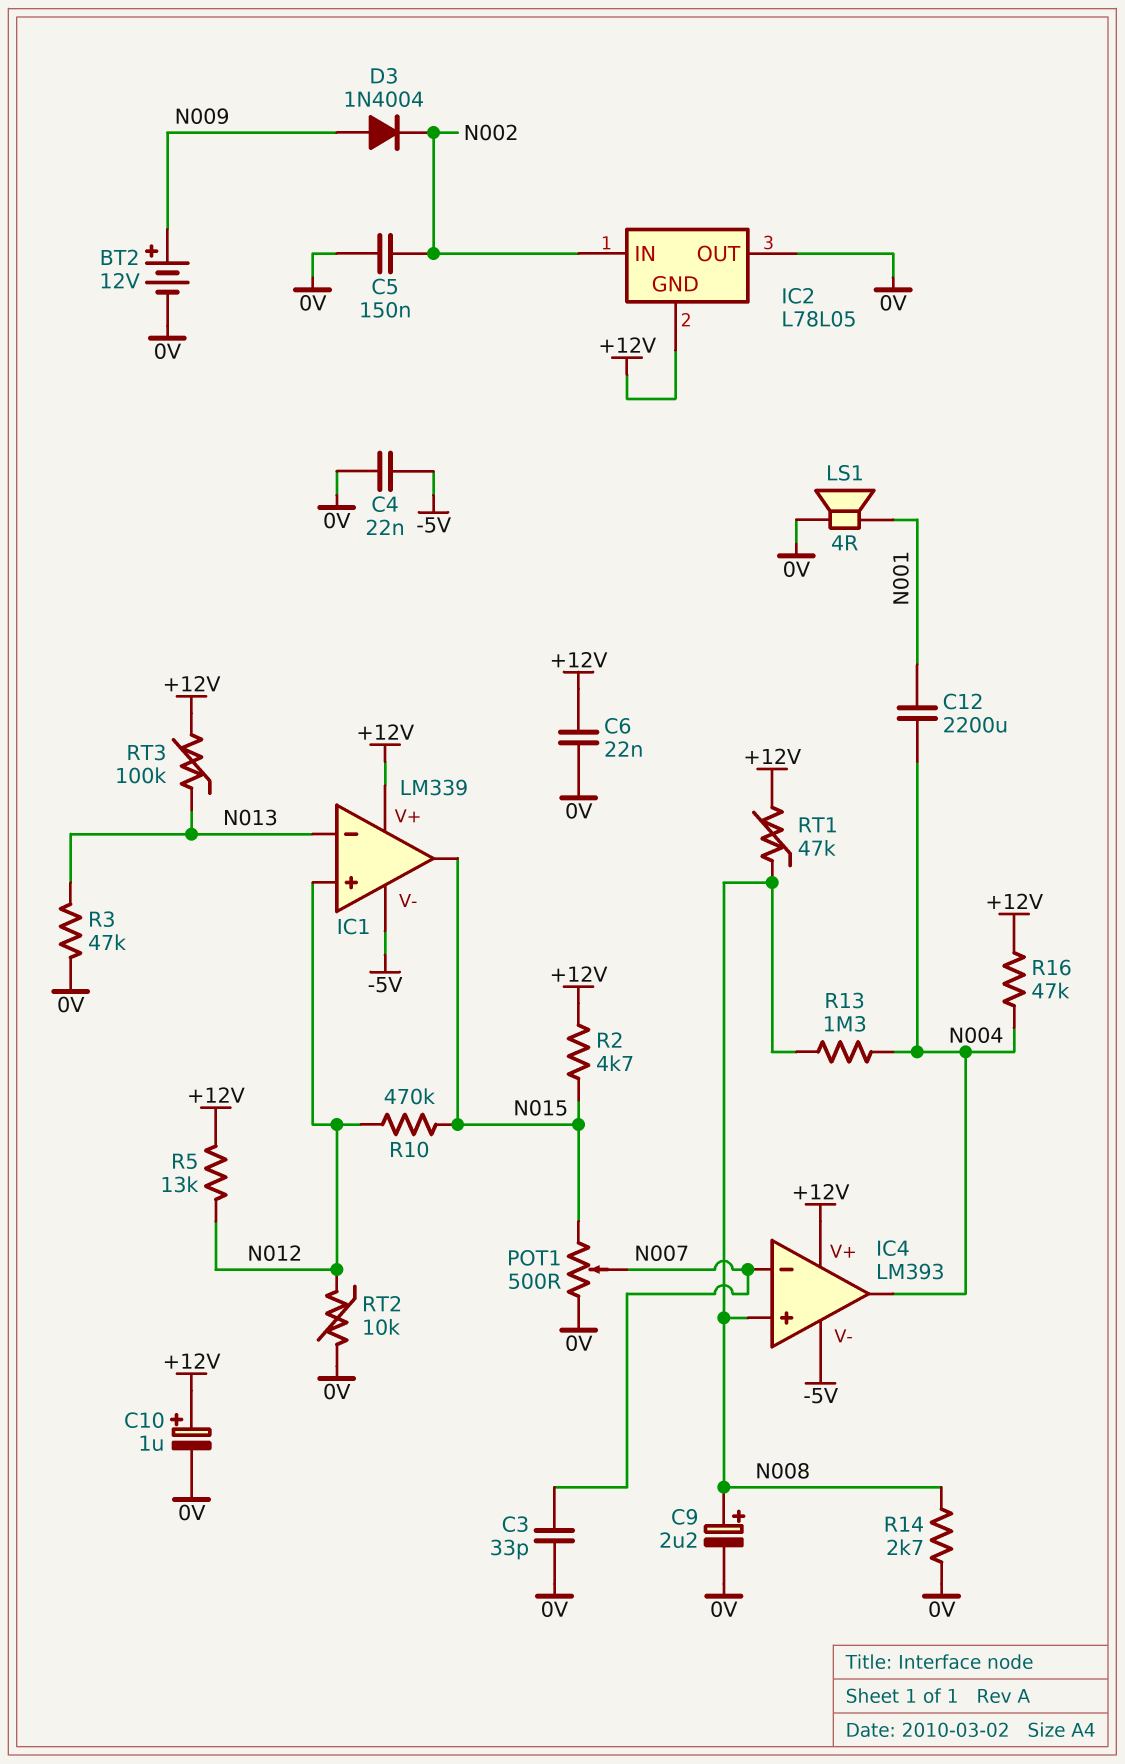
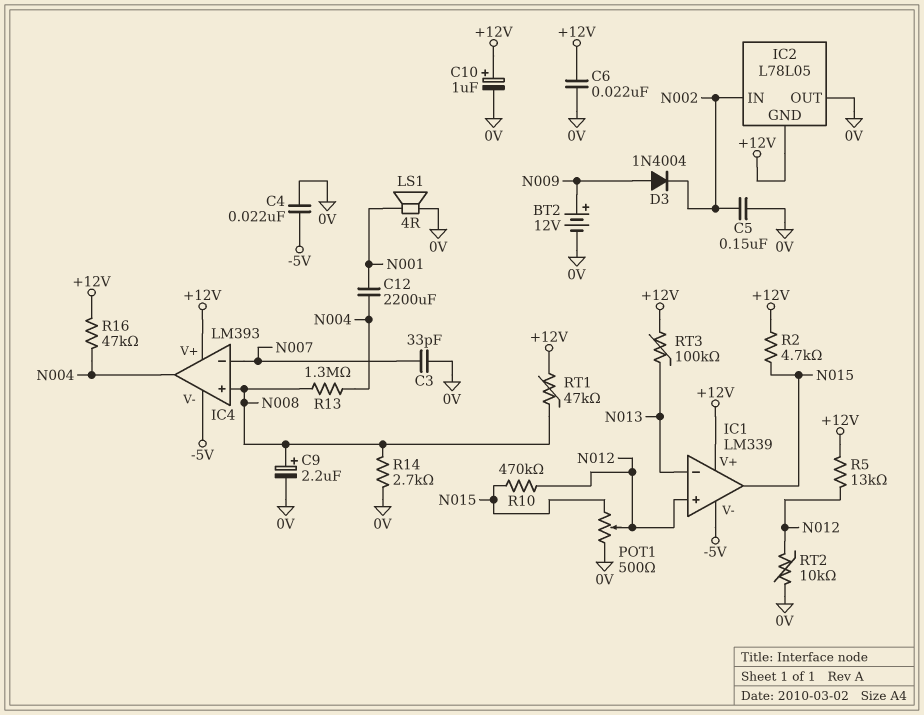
POT1: 500 (0V, N015, wiper N007) -> 500 (0V, N015, wiper N012)
R3: 47k (0V, N013) -> none

